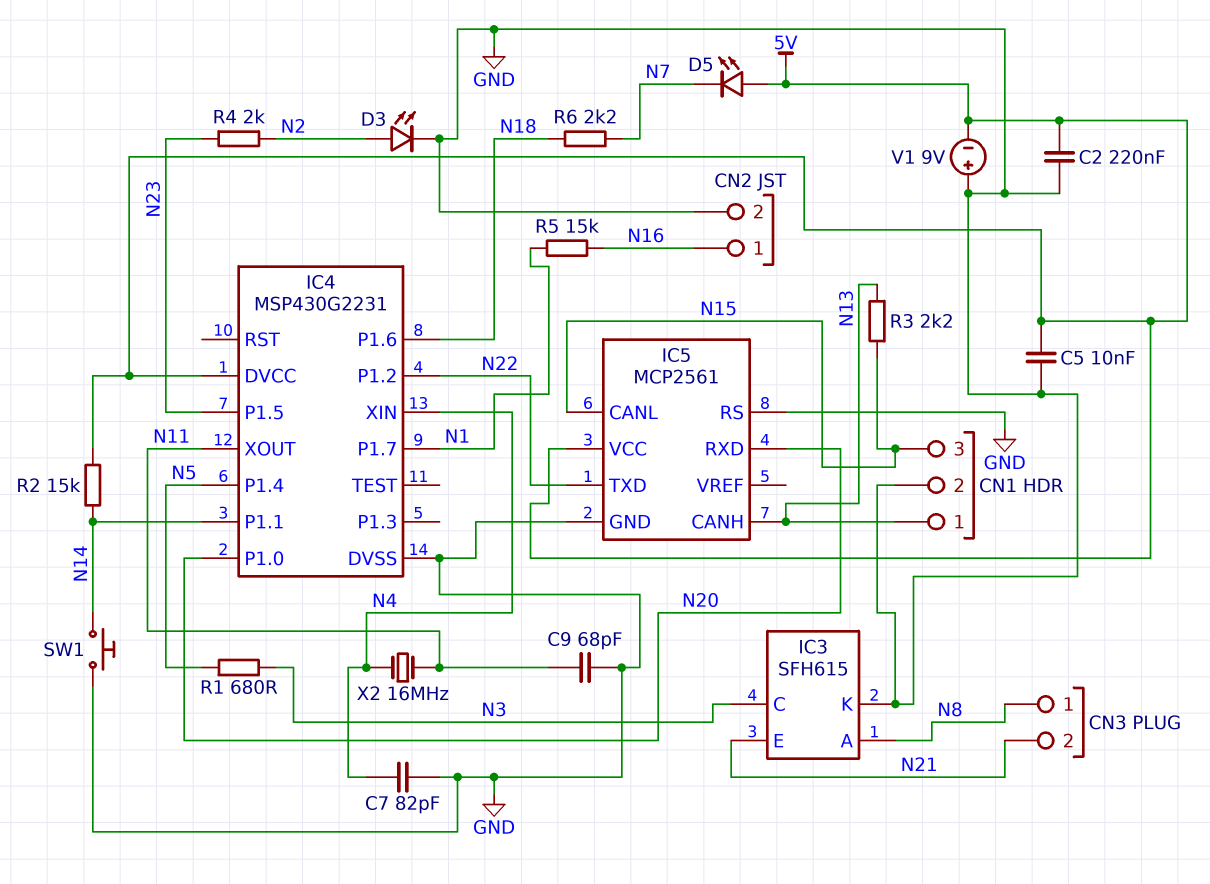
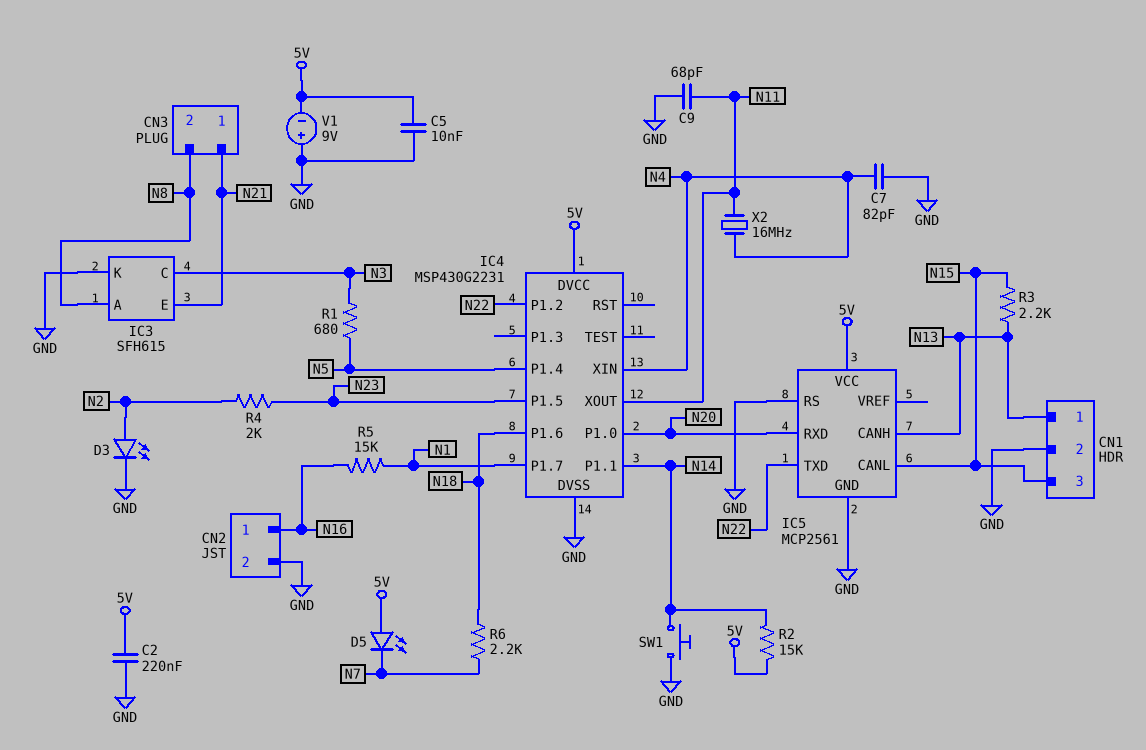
CN3 pin 1: N8 -> N21
CN3 pin 2: N21 -> N8

